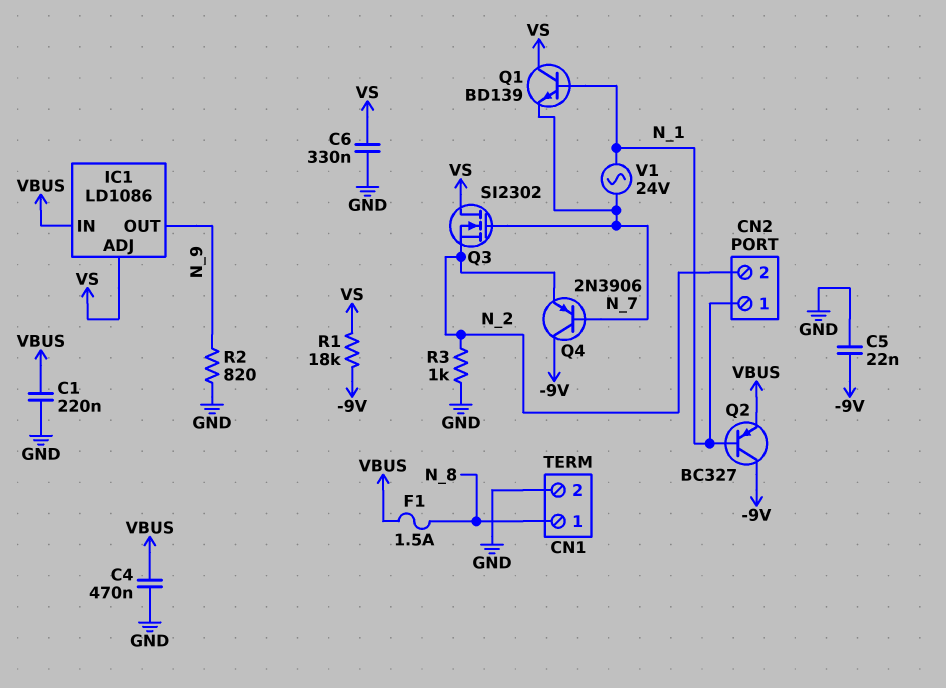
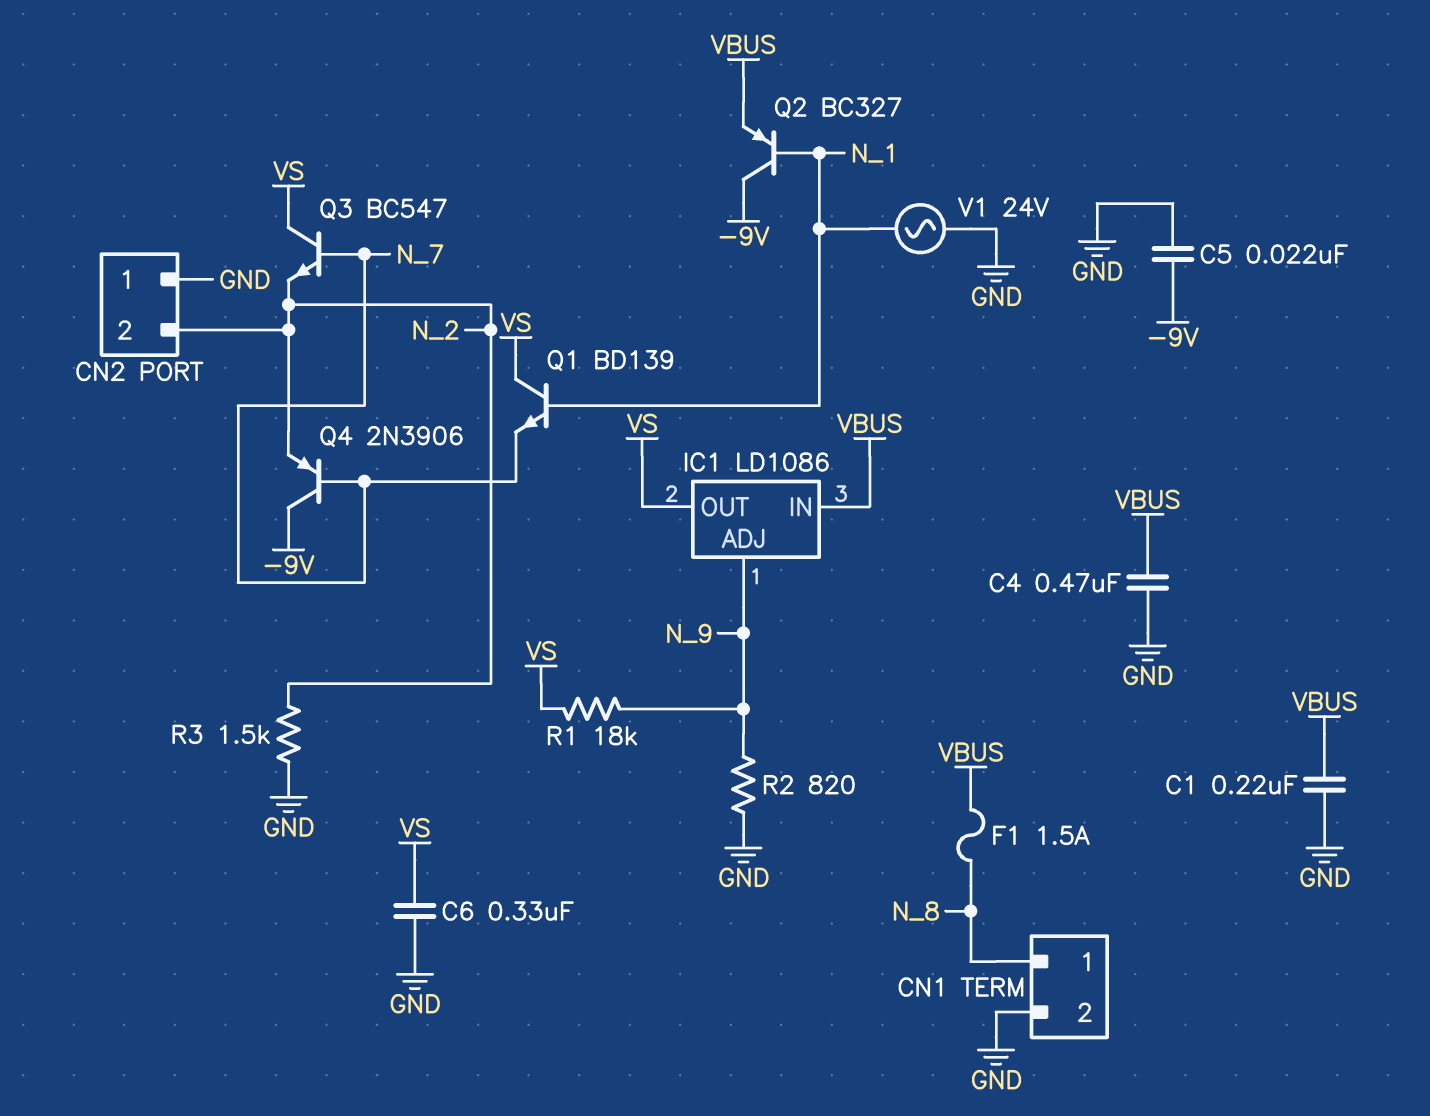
CN2 pin 1: N_1 -> GND
IC1 pin ADJ: VS -> N_9
IC1 pin OUT: N_9 -> VS
Q3: NMOS SI2302 (G N_7, D VS, S N_2) -> NPN BC547 (B N_7, C VS, E N_2)
R1: 18k (-9V, VS) -> 18k (N_9, VS)
R3: 1k (GND, N_2) -> 1.5k (GND, N_2)
V1: AC 24V (N_1, N_7) -> AC 24V (GND, N_1)

